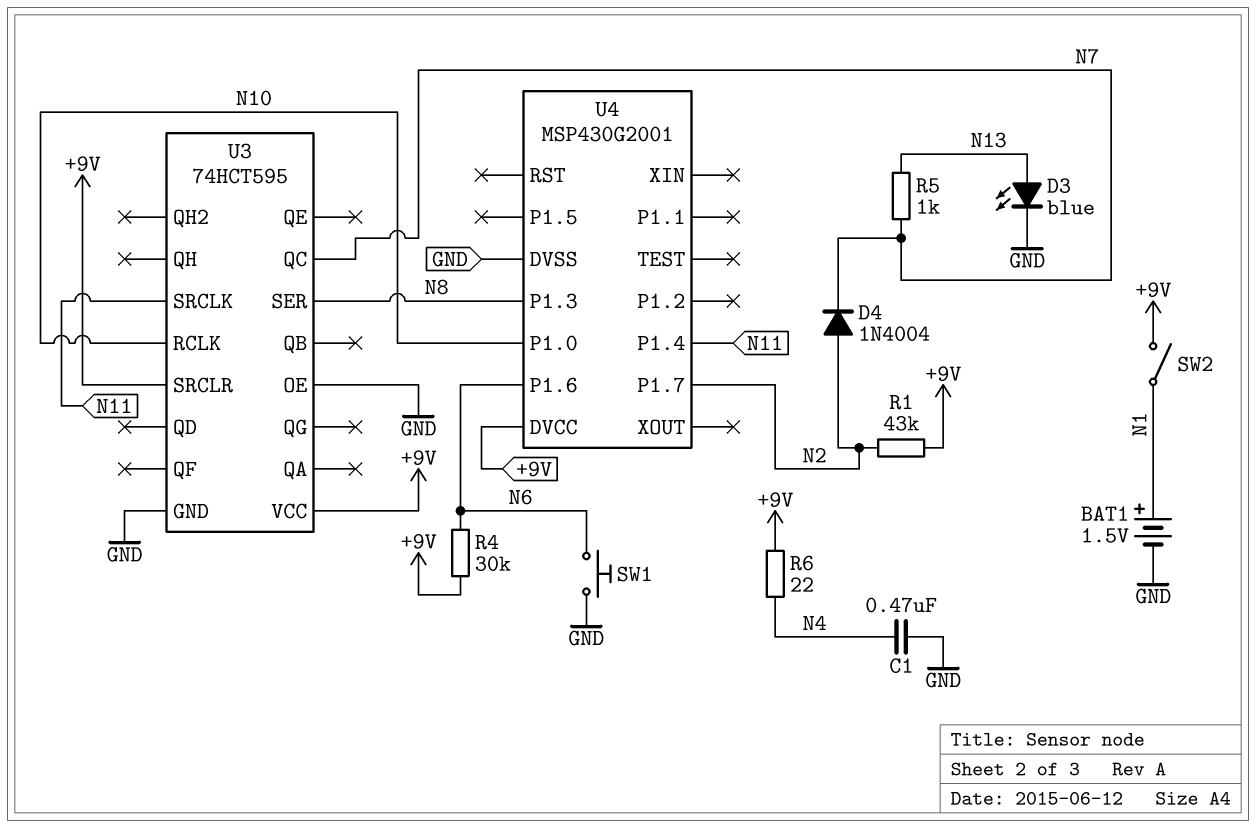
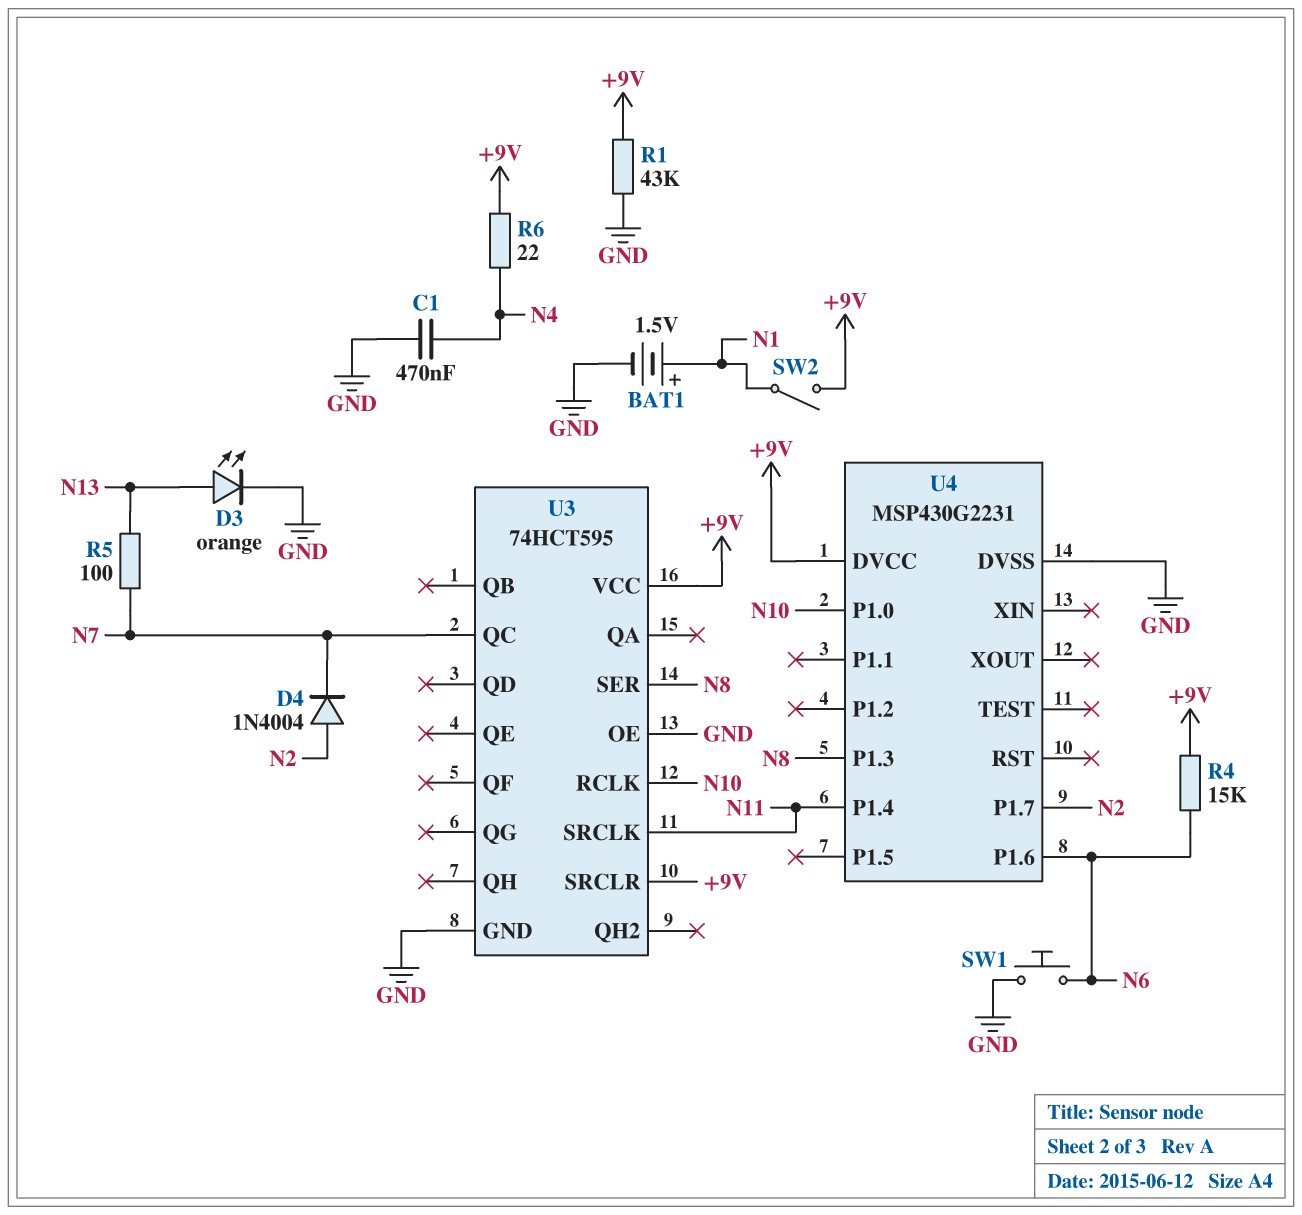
D3: LED blue (A N13, K GND) -> LED orange (A N13, K GND)
R1: 43k (+9V, N2) -> 43k (+9V, GND)
R4: 30k (+9V, N6) -> 15k (+9V, N6)
R5: 1k (N7, N13) -> 100 (N7, N13)
U4: MSP430G2001 -> MSP430G2231

